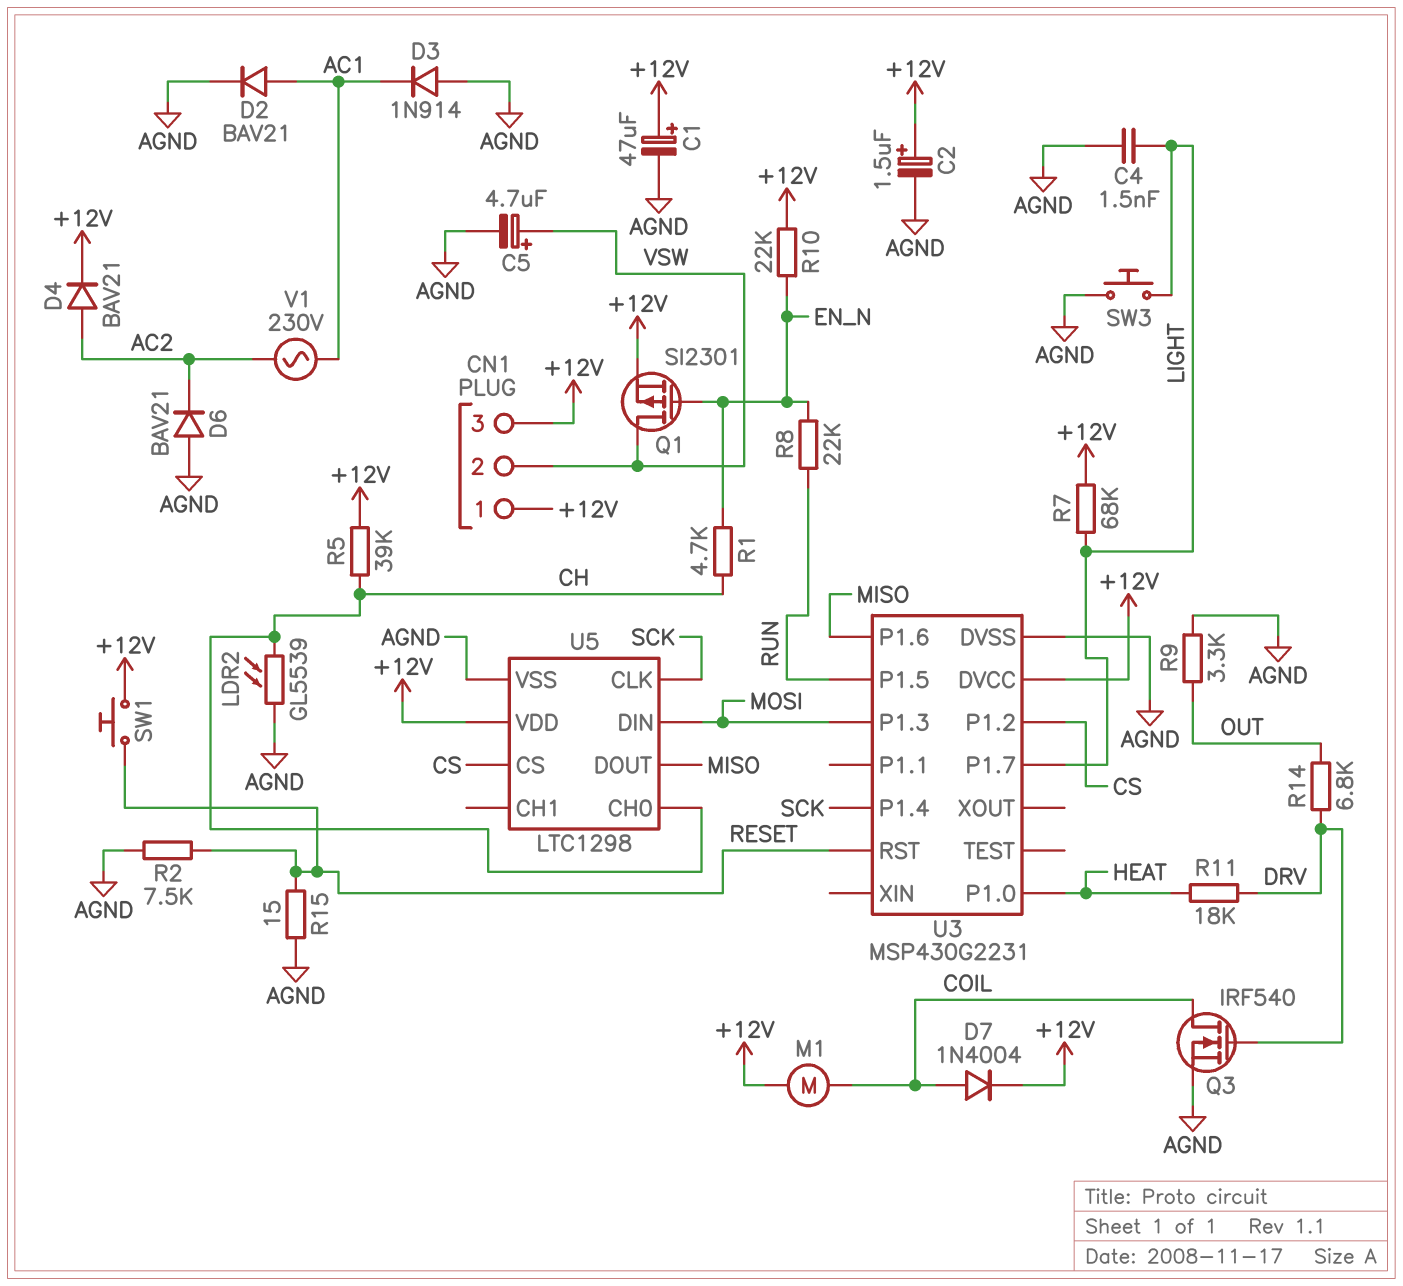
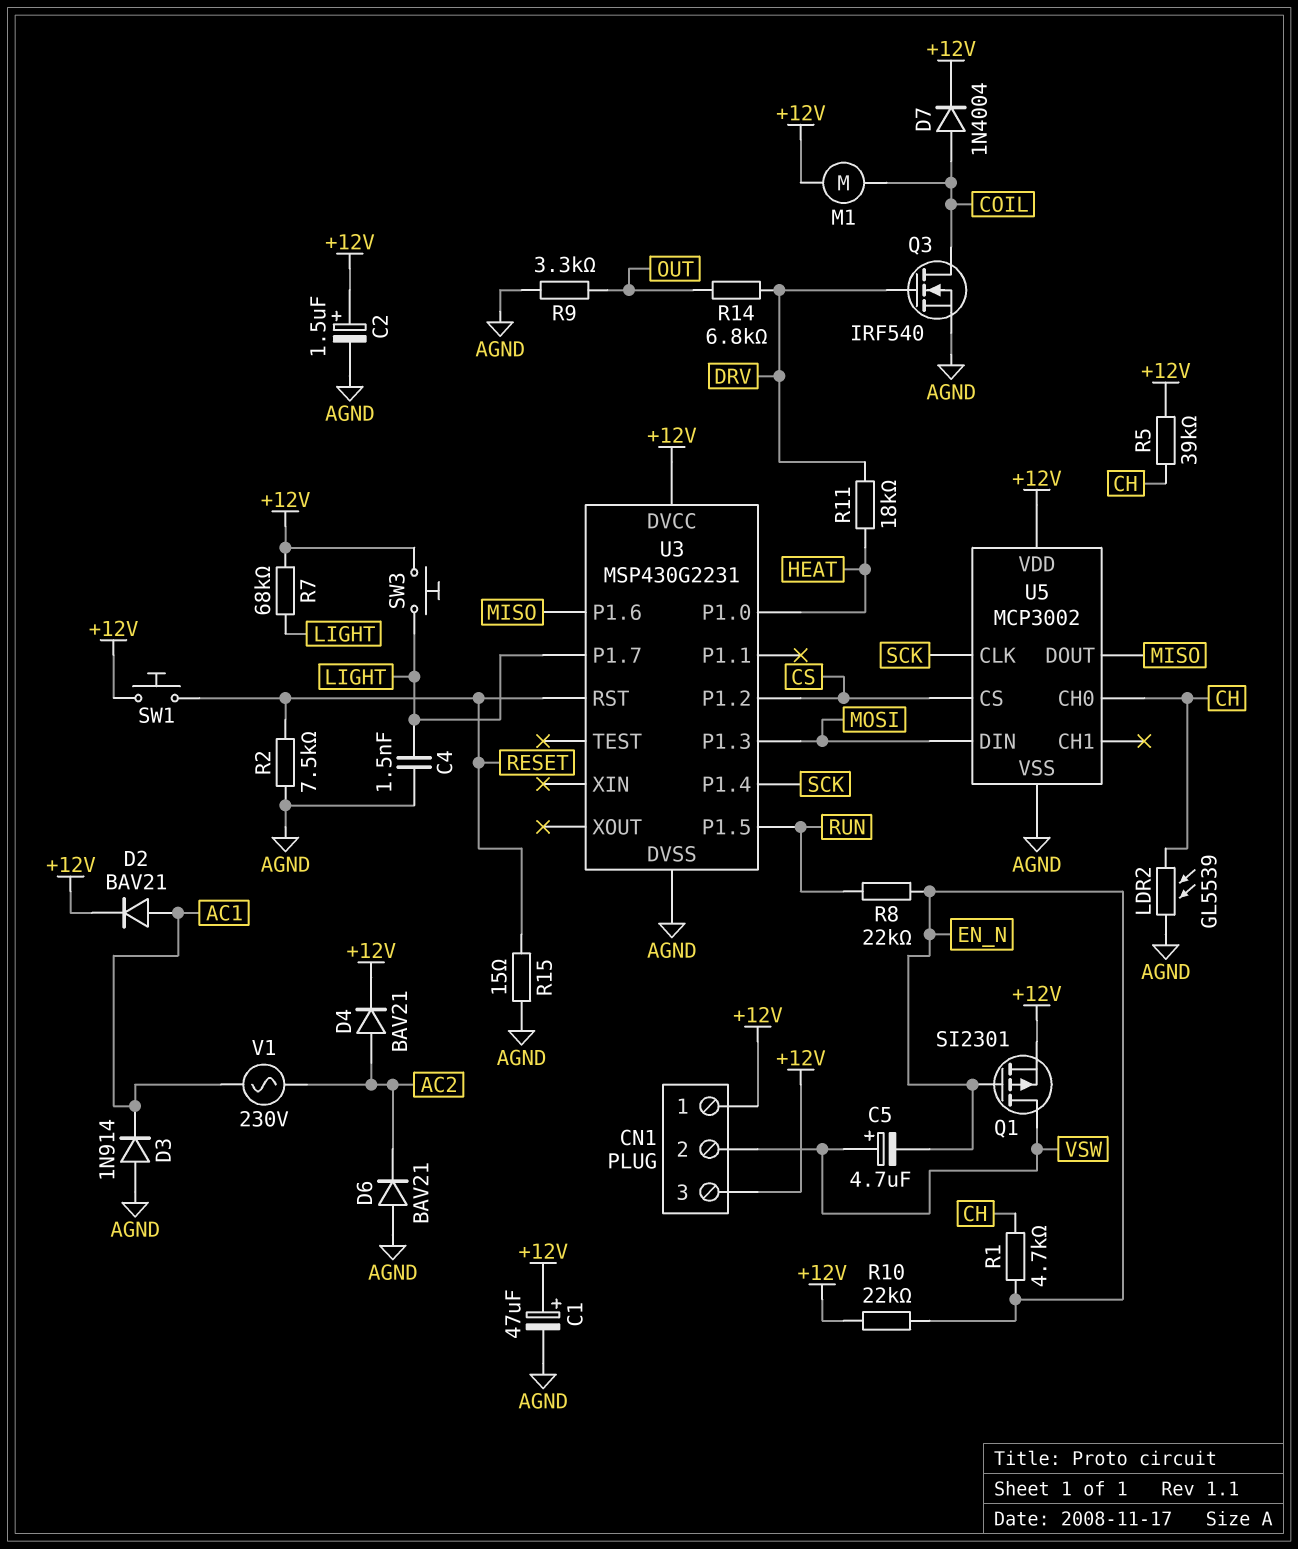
C5: 4.7uF (plus VSW, minus AGND) -> 4.7uF (plus VSW, minus EN_N)
D2: diode BAV21 (A AC1, K AGND) -> diode BAV21 (A AC1, K +12V)
SW3: button (AGND, LIGHT) -> button (+12V, LIGHT)
U5: LTC1298 -> MCP3002

